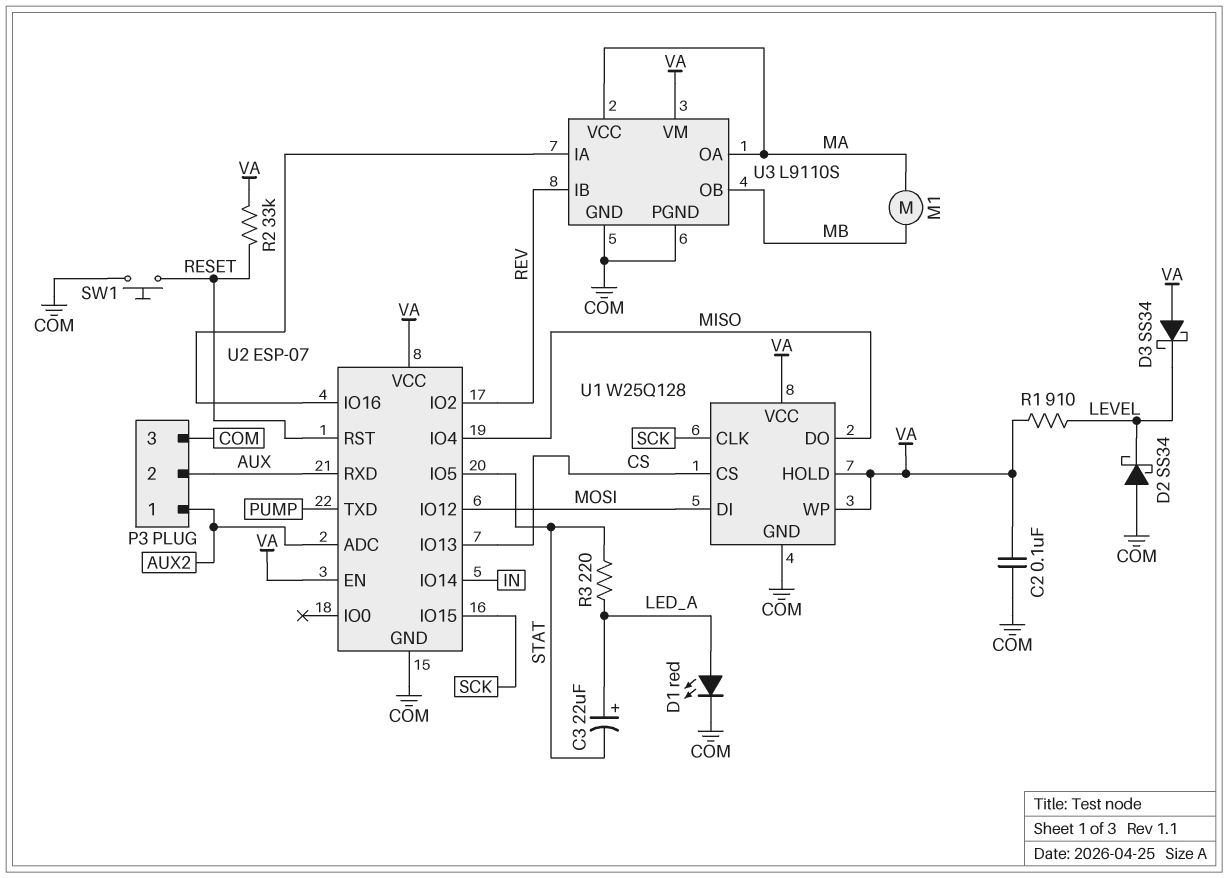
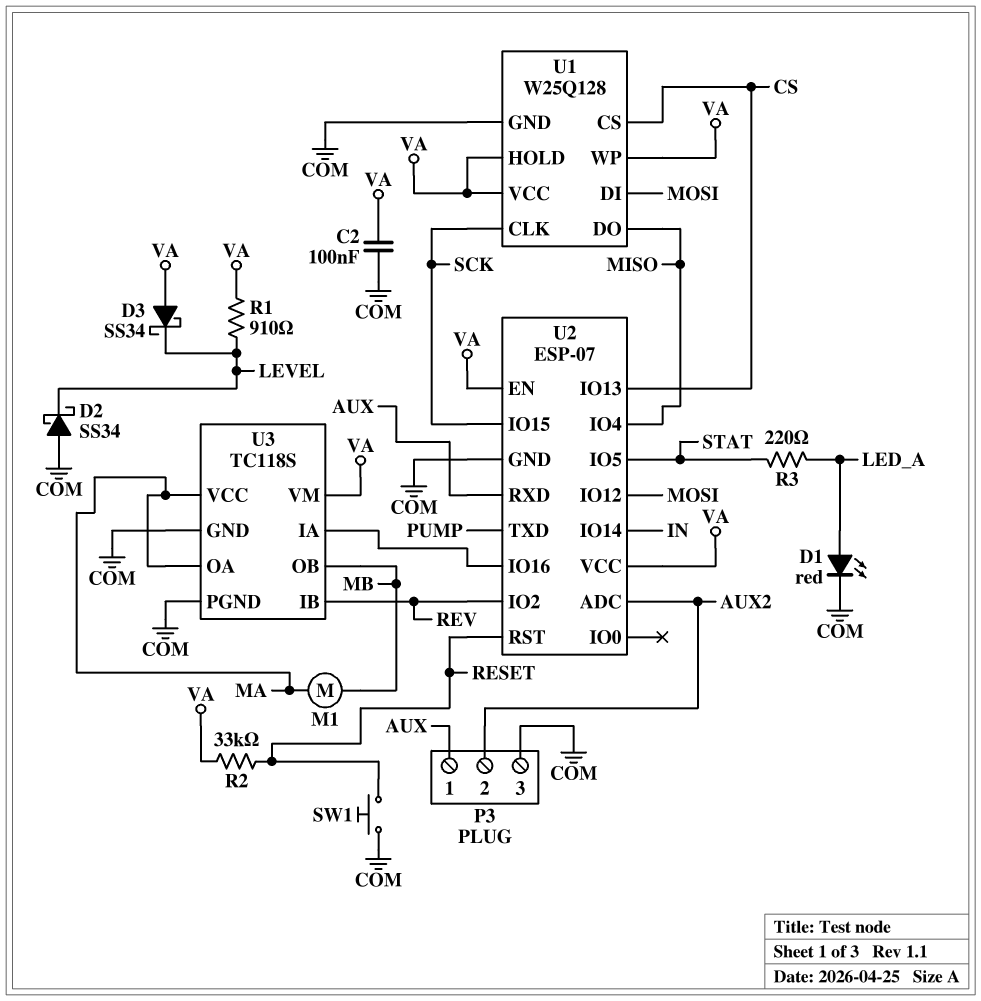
C3: 22uF (plus LED_A, minus STAT) -> none
P3 pin 1: AUX2 -> AUX
P3 pin 2: AUX -> AUX2
U3: L9110S -> TC118S

